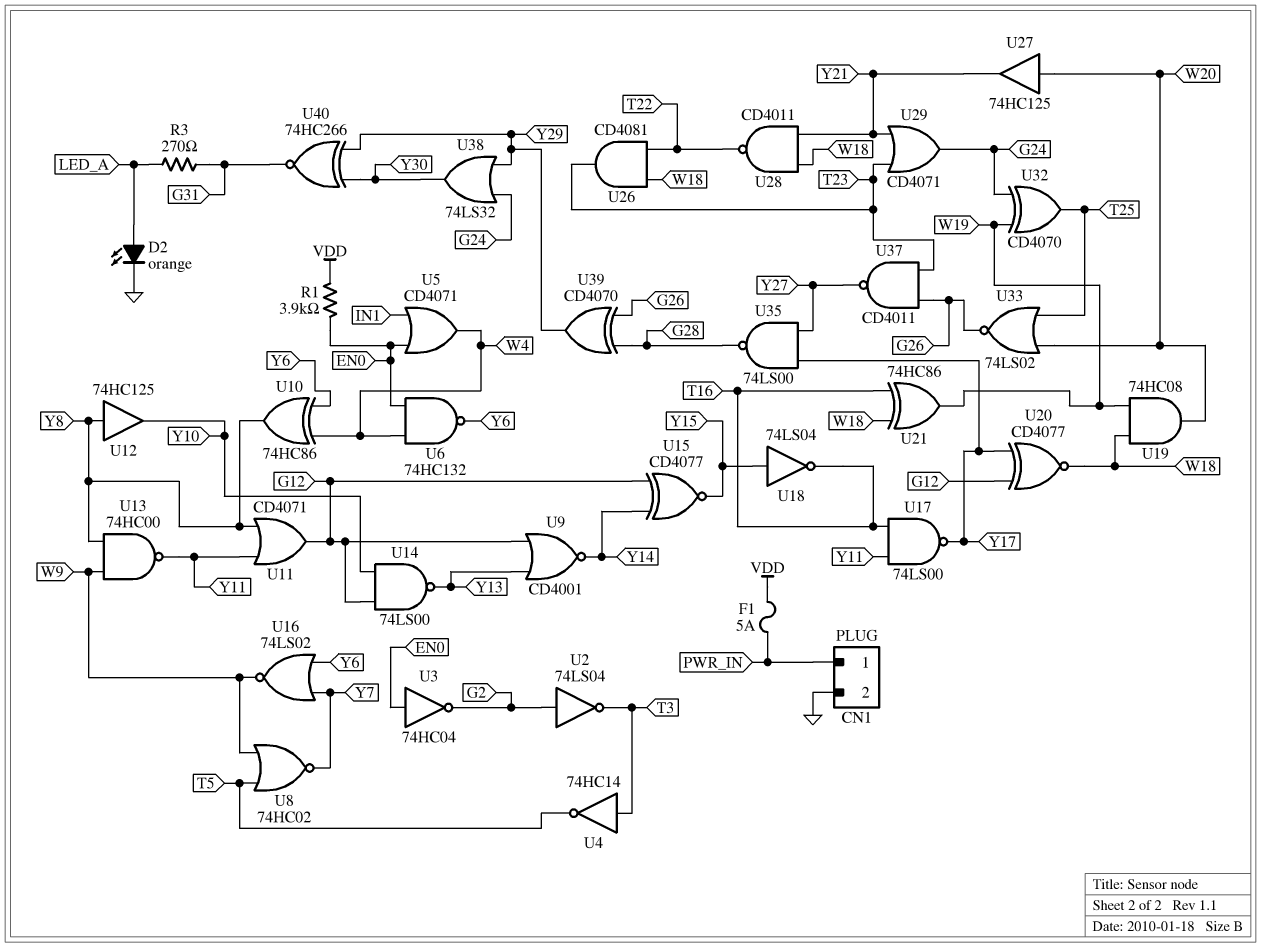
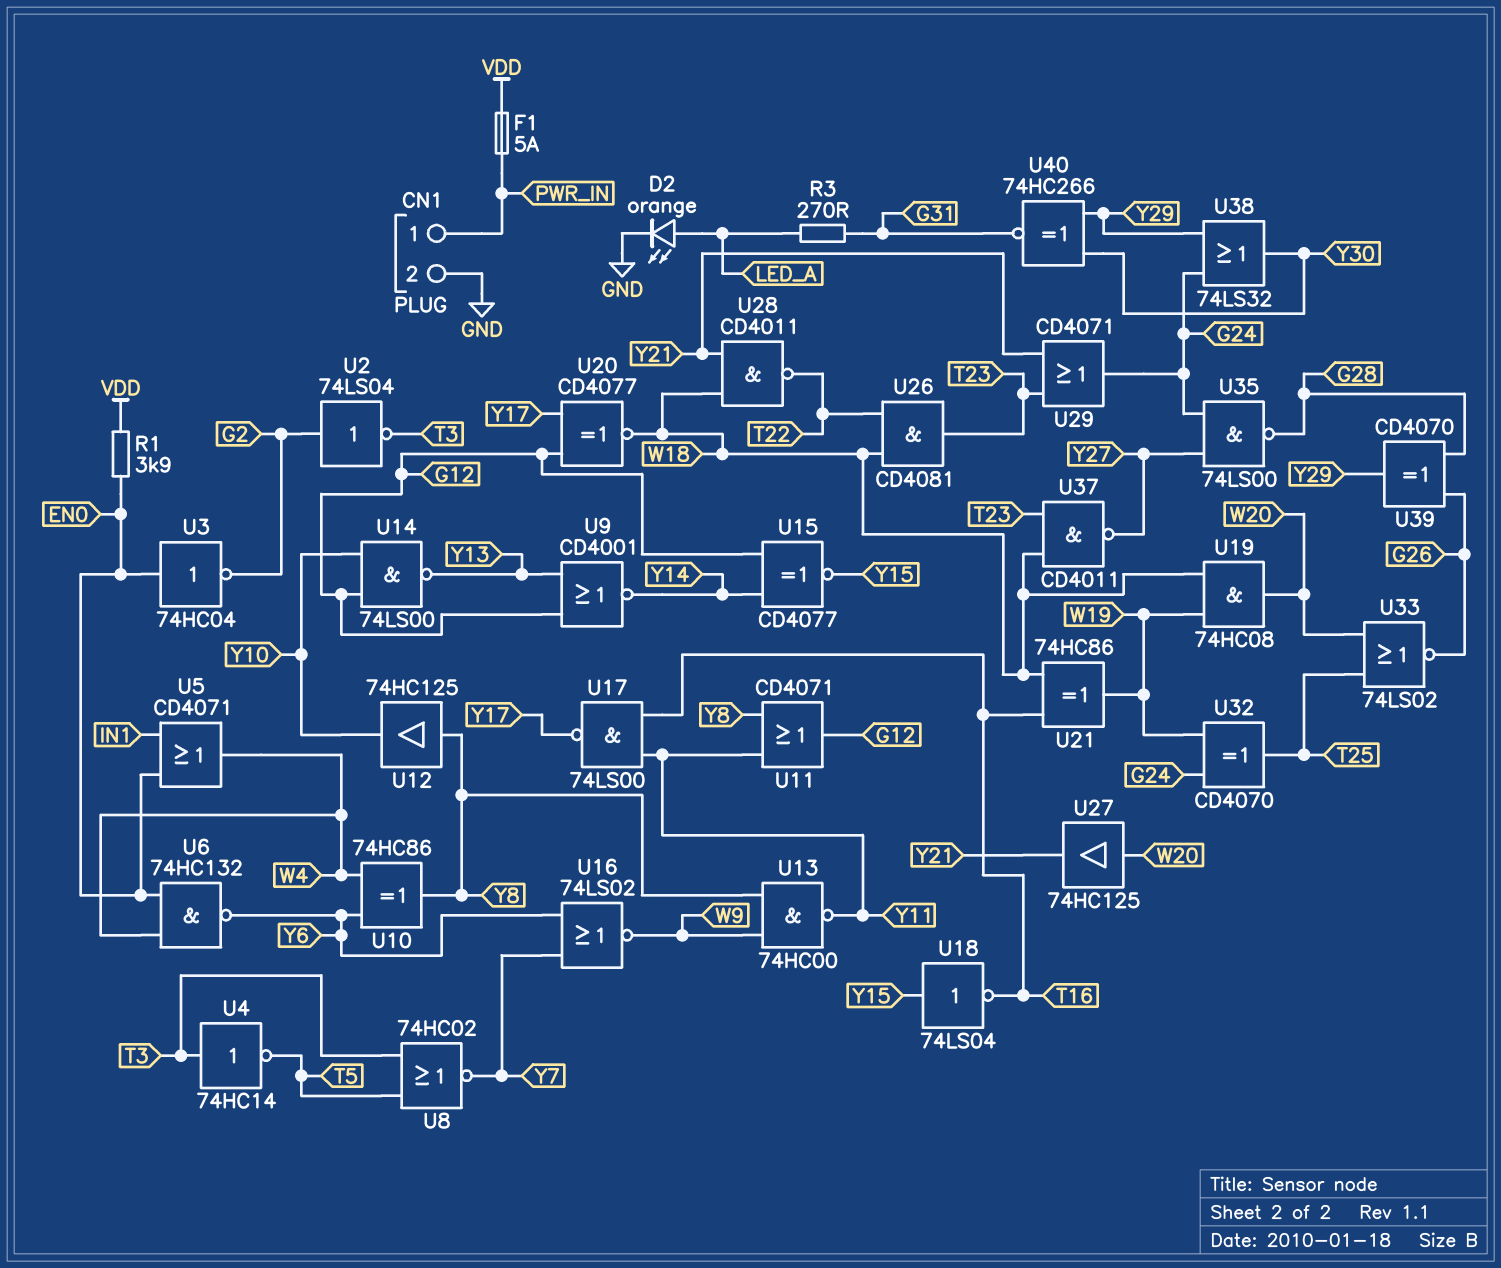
U8: NOR 74HC02 (in T5, in W9, out Y7) -> NOR 74HC02 (in T3, in T5, out Y7)
U35: NAND 74LS00 (in Y17, in Y27, out G28) -> NAND 74LS00 (in G24, in Y27, out G28)
U37: NAND CD4011 (in G26, in T23, out Y27) -> NAND CD4011 (in T23, in W18, out Y27)

